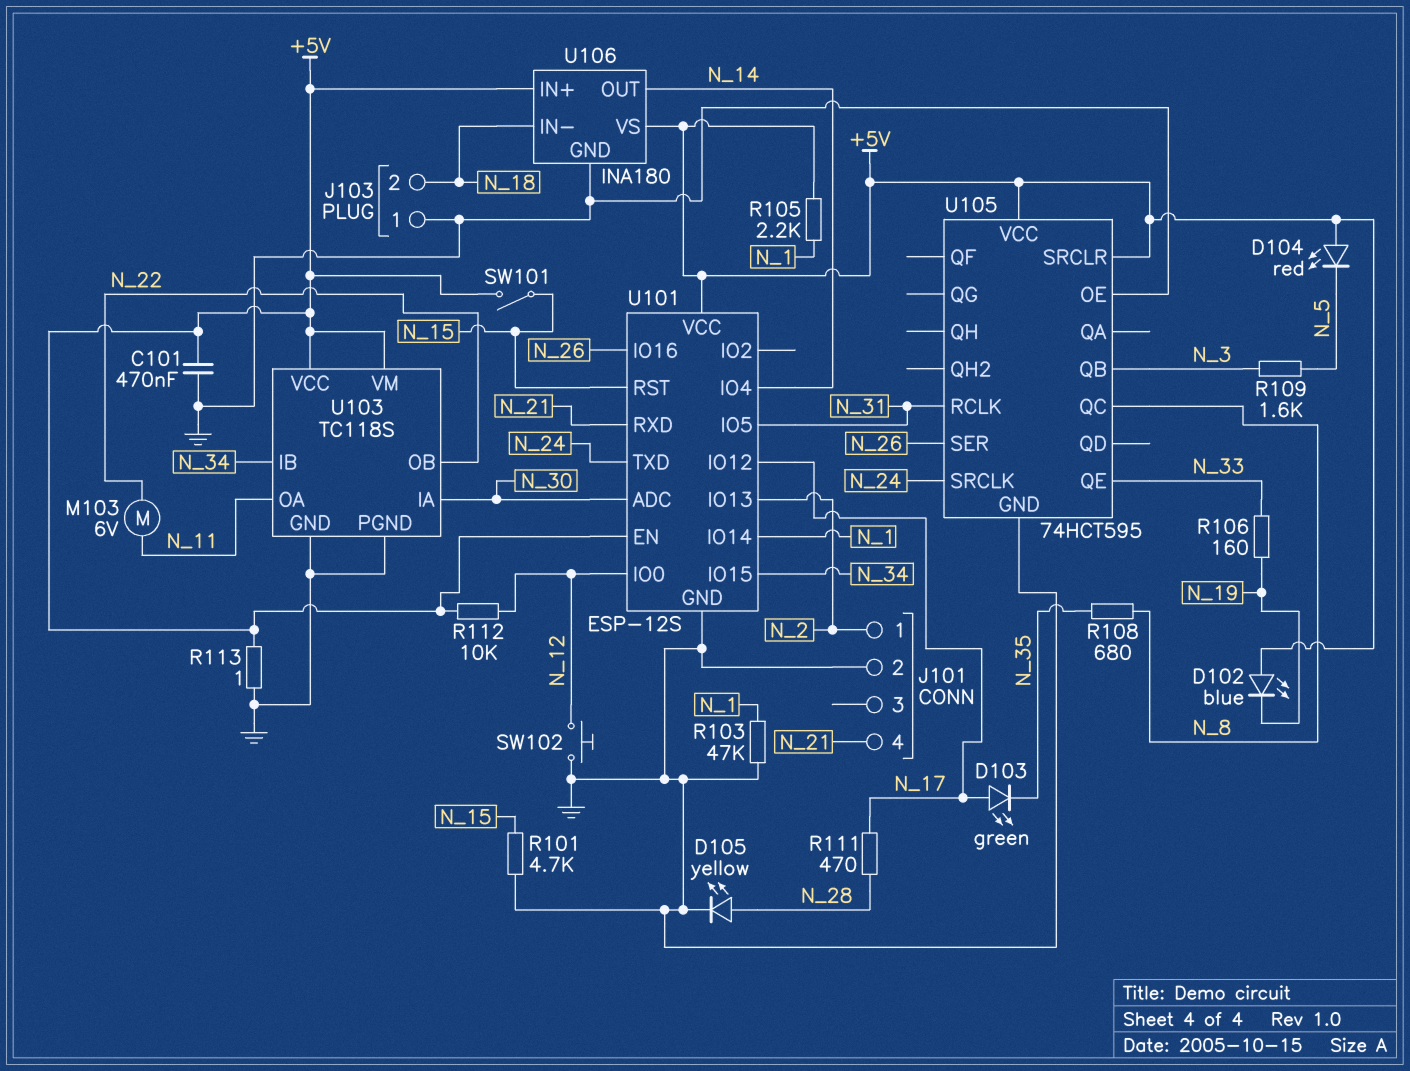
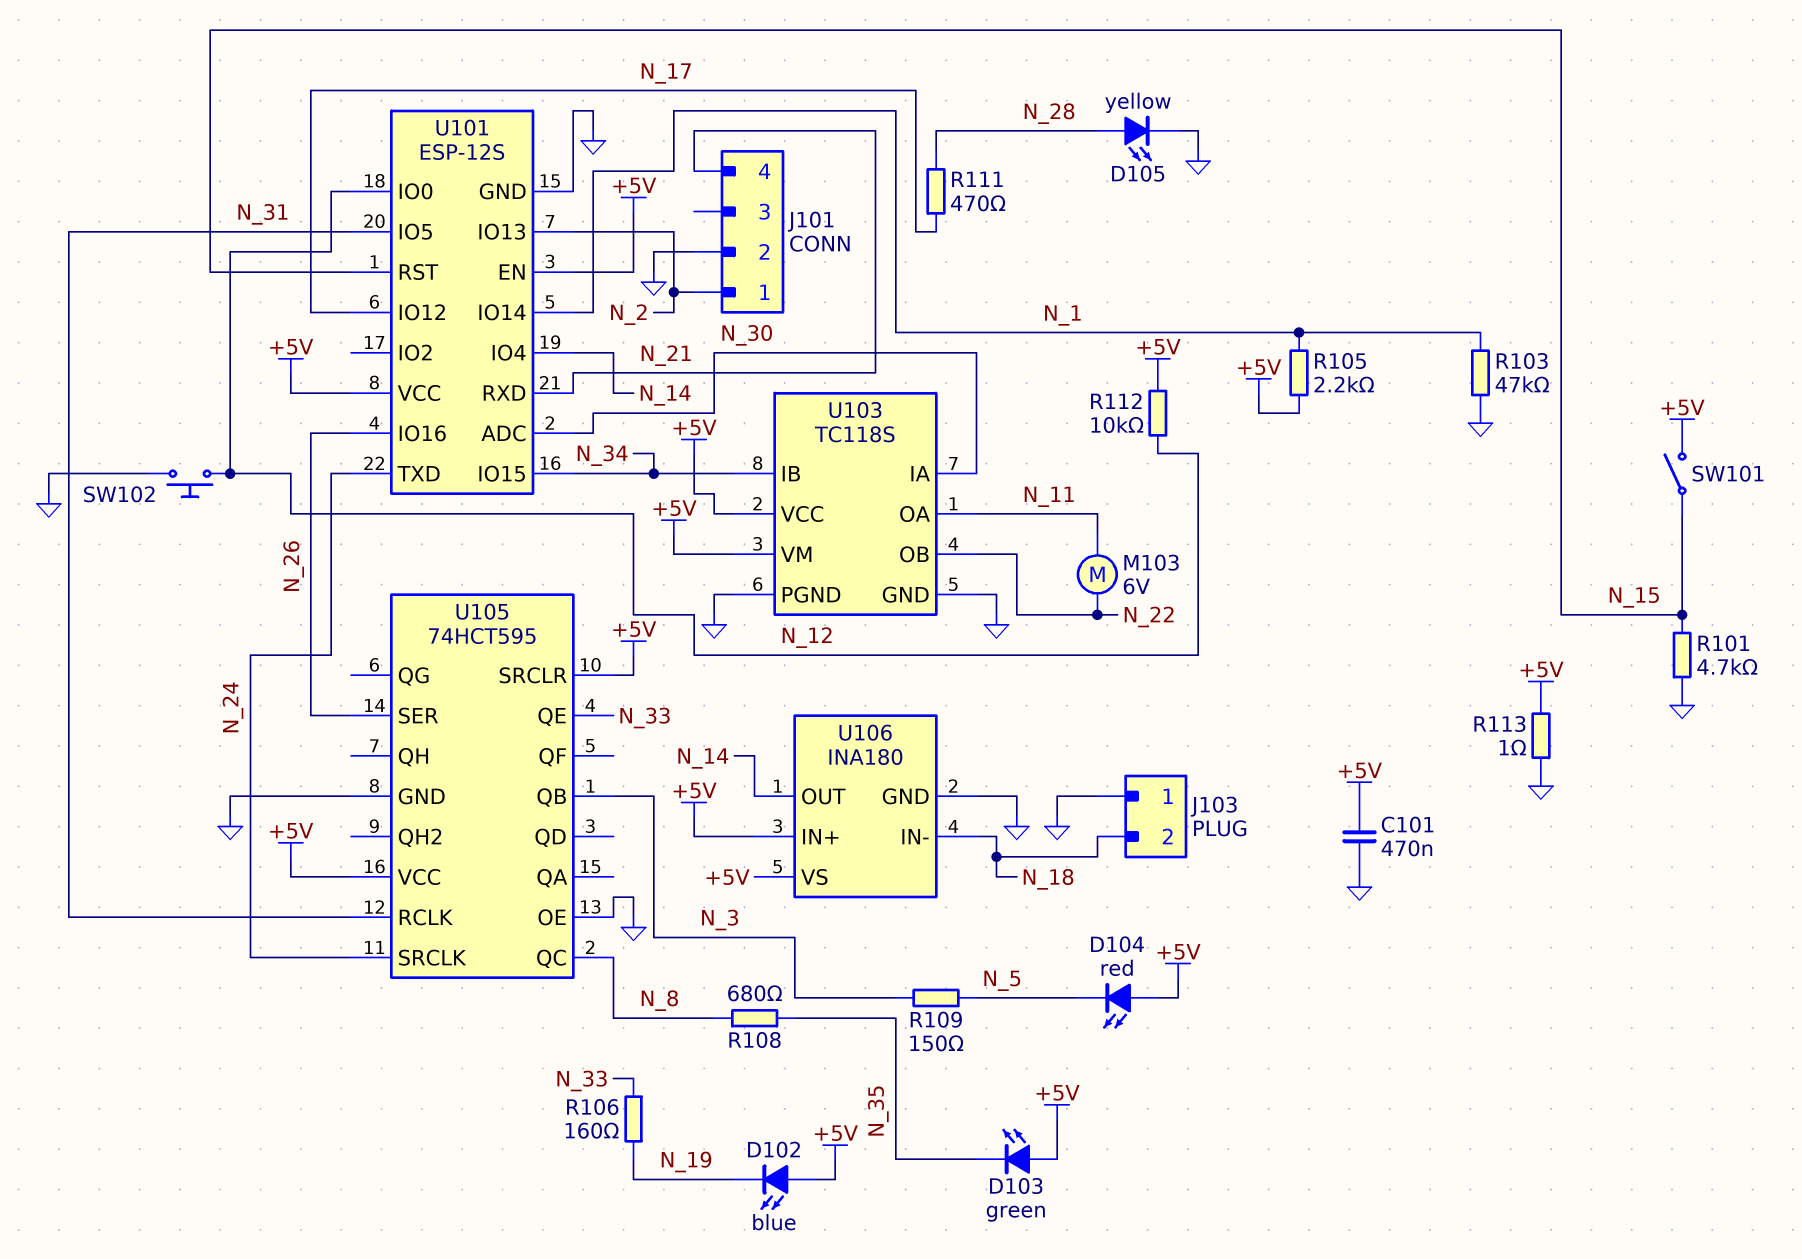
D103: LED green (A N_17, K N_35) -> LED green (A +5V, K N_35)
R109: 1.6k (N_3, N_5) -> 150 (N_3, N_5)

